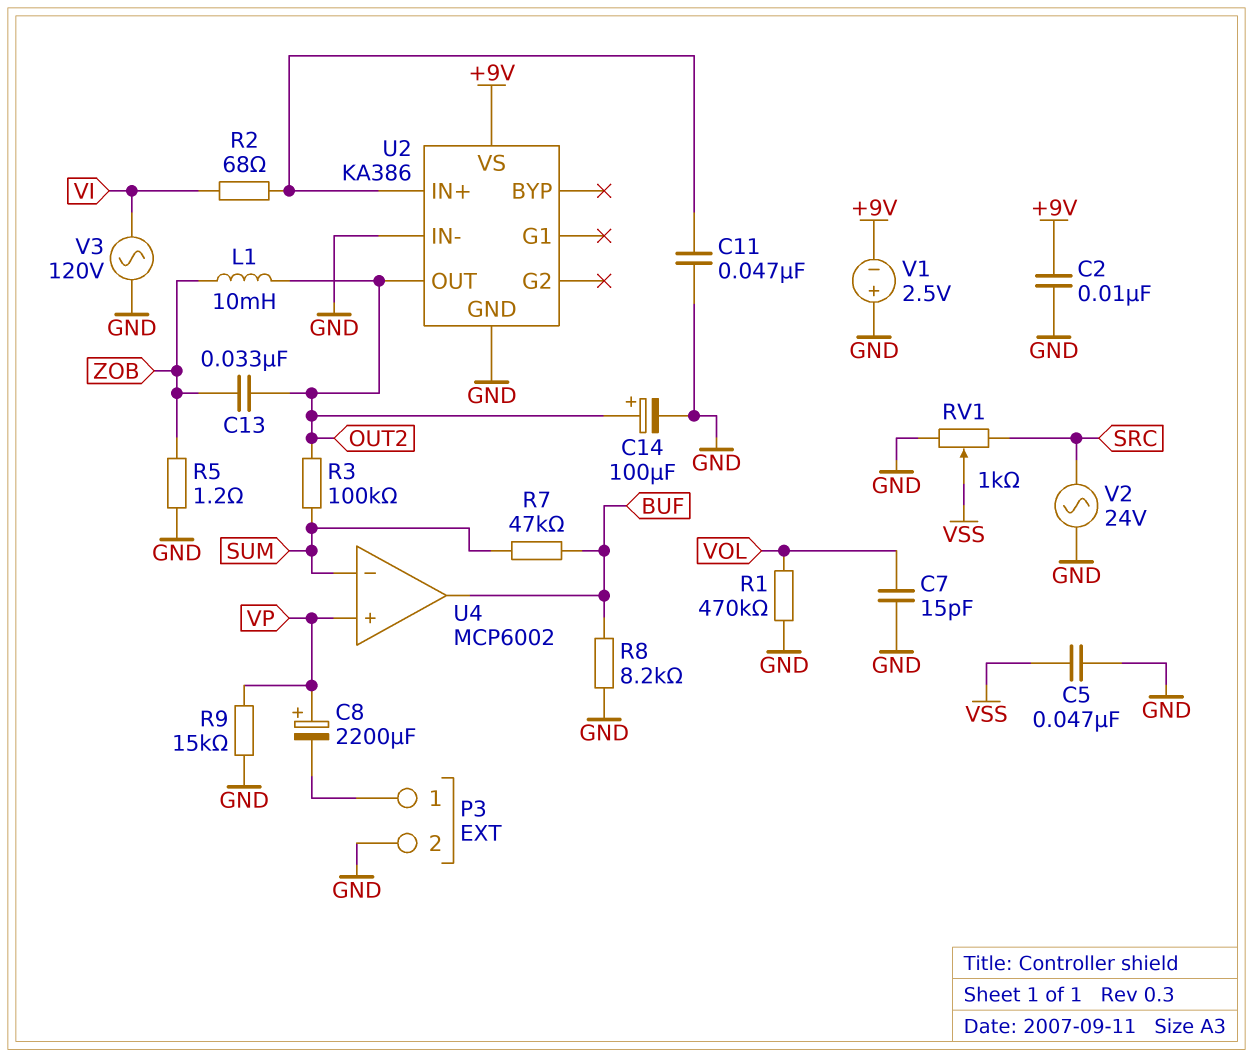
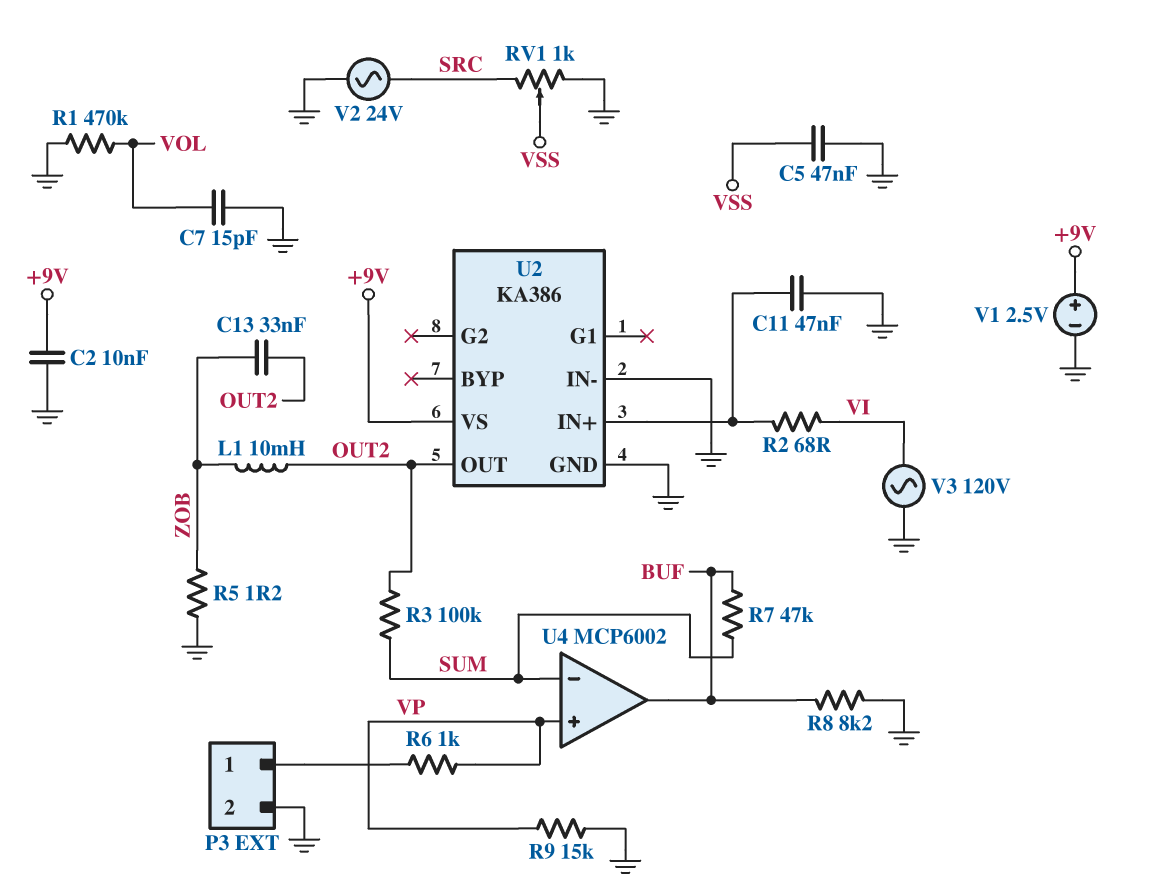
C8: 2200uF (plus VP, minus P3/1) -> none
C14: 100uF (plus OUT2, minus GND) -> none
R6: none -> 1k (P3/1, VP)
V1: 2.5V (plus GND, minus +9V) -> 2.5V (plus +9V, minus GND)

